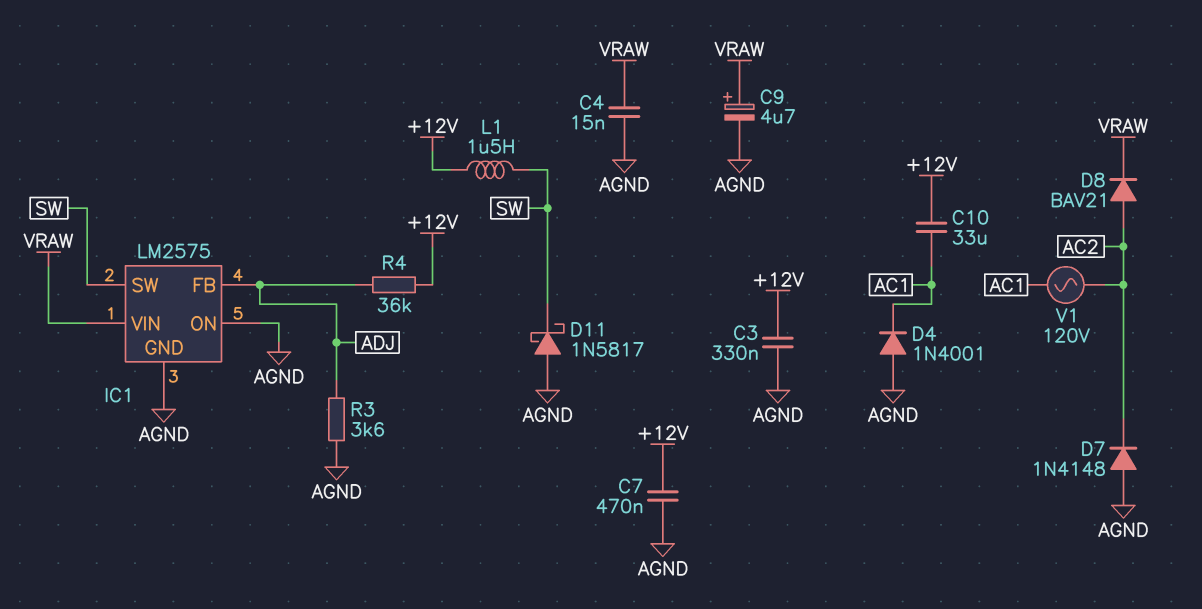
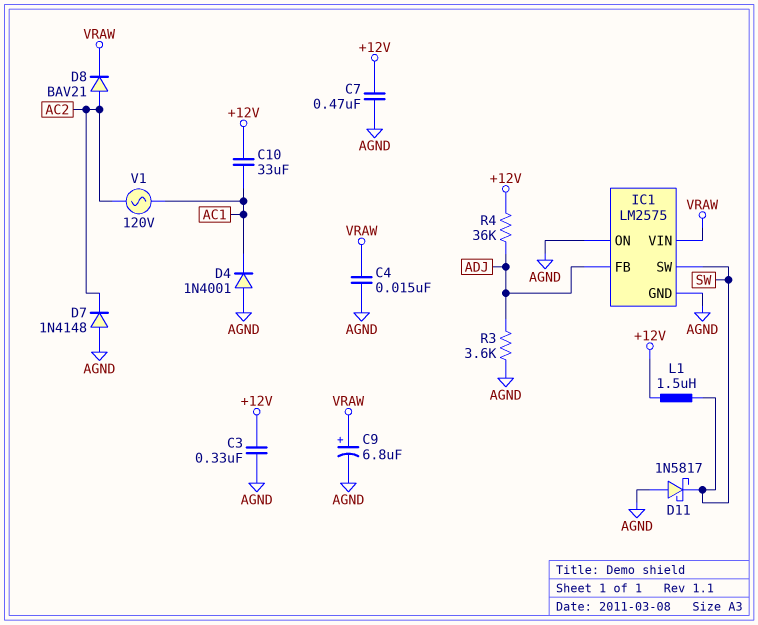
C9: 4.7uF (plus VRAW, minus AGND) -> 6.8uF (plus VRAW, minus AGND)

